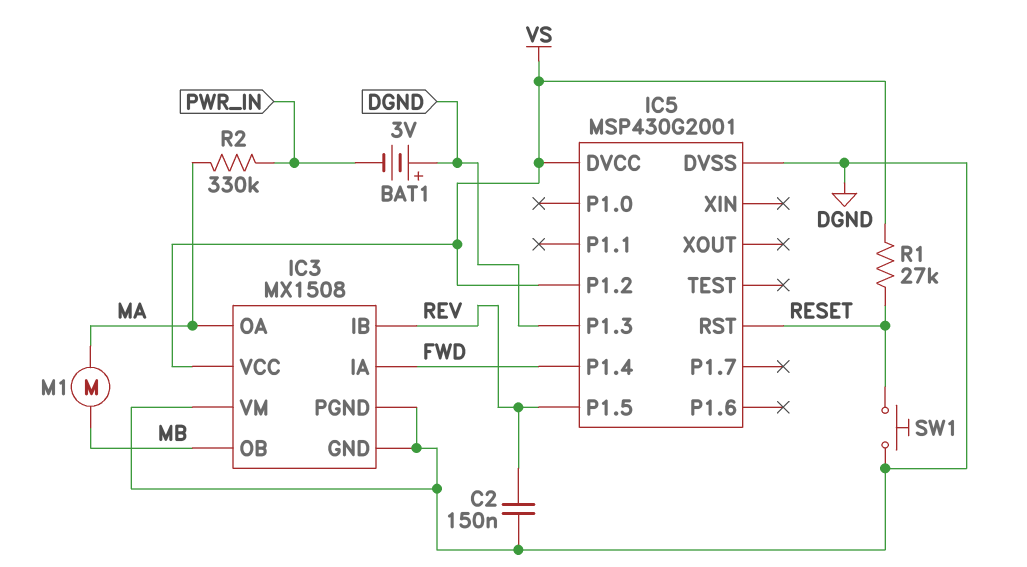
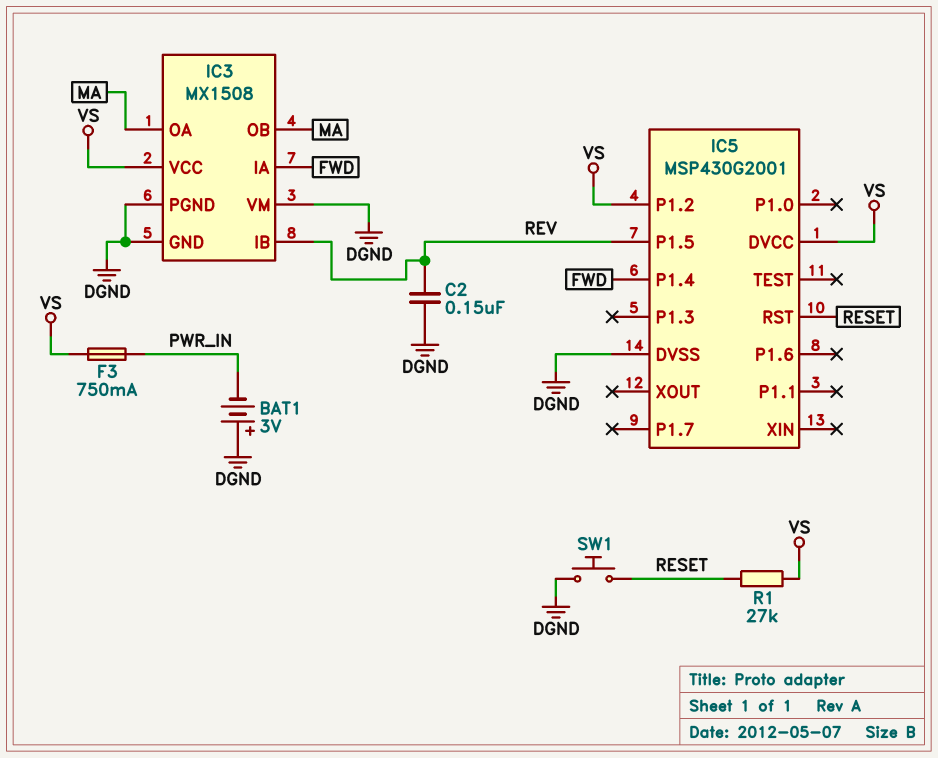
F3: none -> 750mA (PWR_IN, VS)
IC3 pin OB: MB -> MA
IC5 pin P1.3: DGND -> none
M1: motor (MA, MB) -> none
R2: 330k (MA, PWR_IN) -> none

